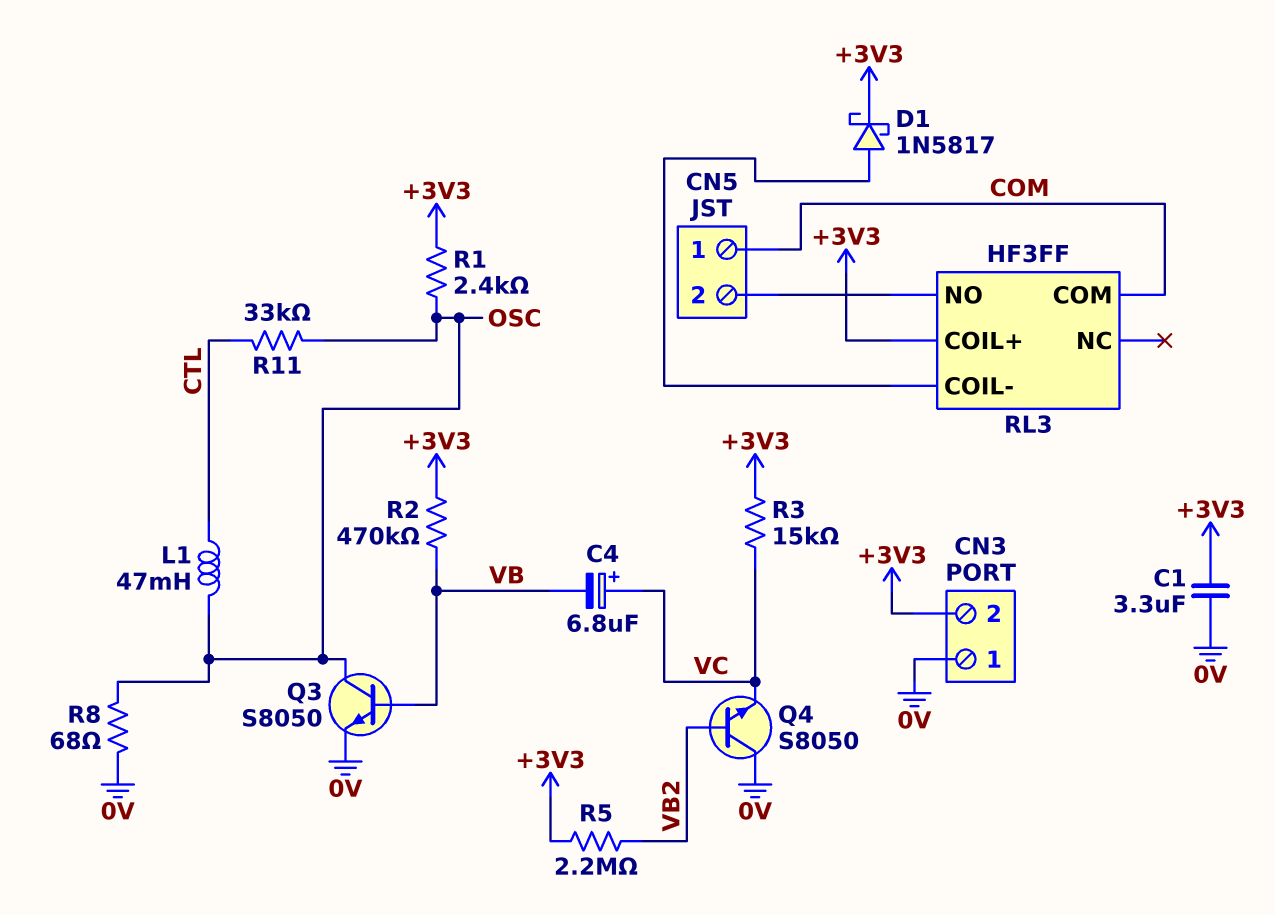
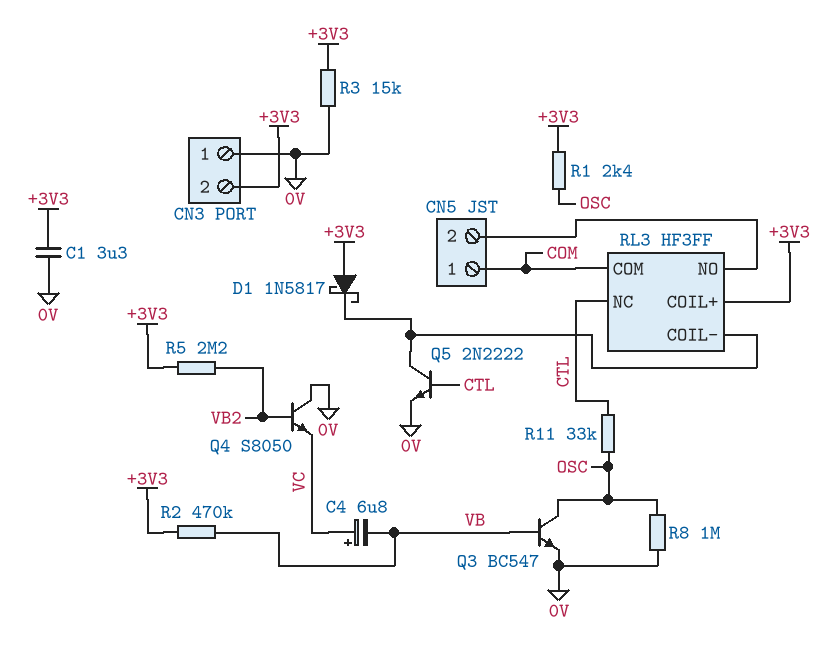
D1: schottky 1N5817 (A RL3/COIL-, K +3V3) -> schottky 1N5817 (A +3V3, K RL3/COIL-)
L1: 47mH (CTL, OSC) -> none
Q3: NPN S8050 (B VB, C OSC, E 0V) -> NPN BC547 (B VB, C OSC, E 0V)
Q5: none -> NPN 2N2222 (B CTL, C RL3/COIL-, E 0V)
R3: 15k (+3V3, VC) -> 15k (+3V3, 0V)
R8: 68 (0V, OSC) -> 1M (0V, OSC)
RL3 pin NC: none -> CTL

